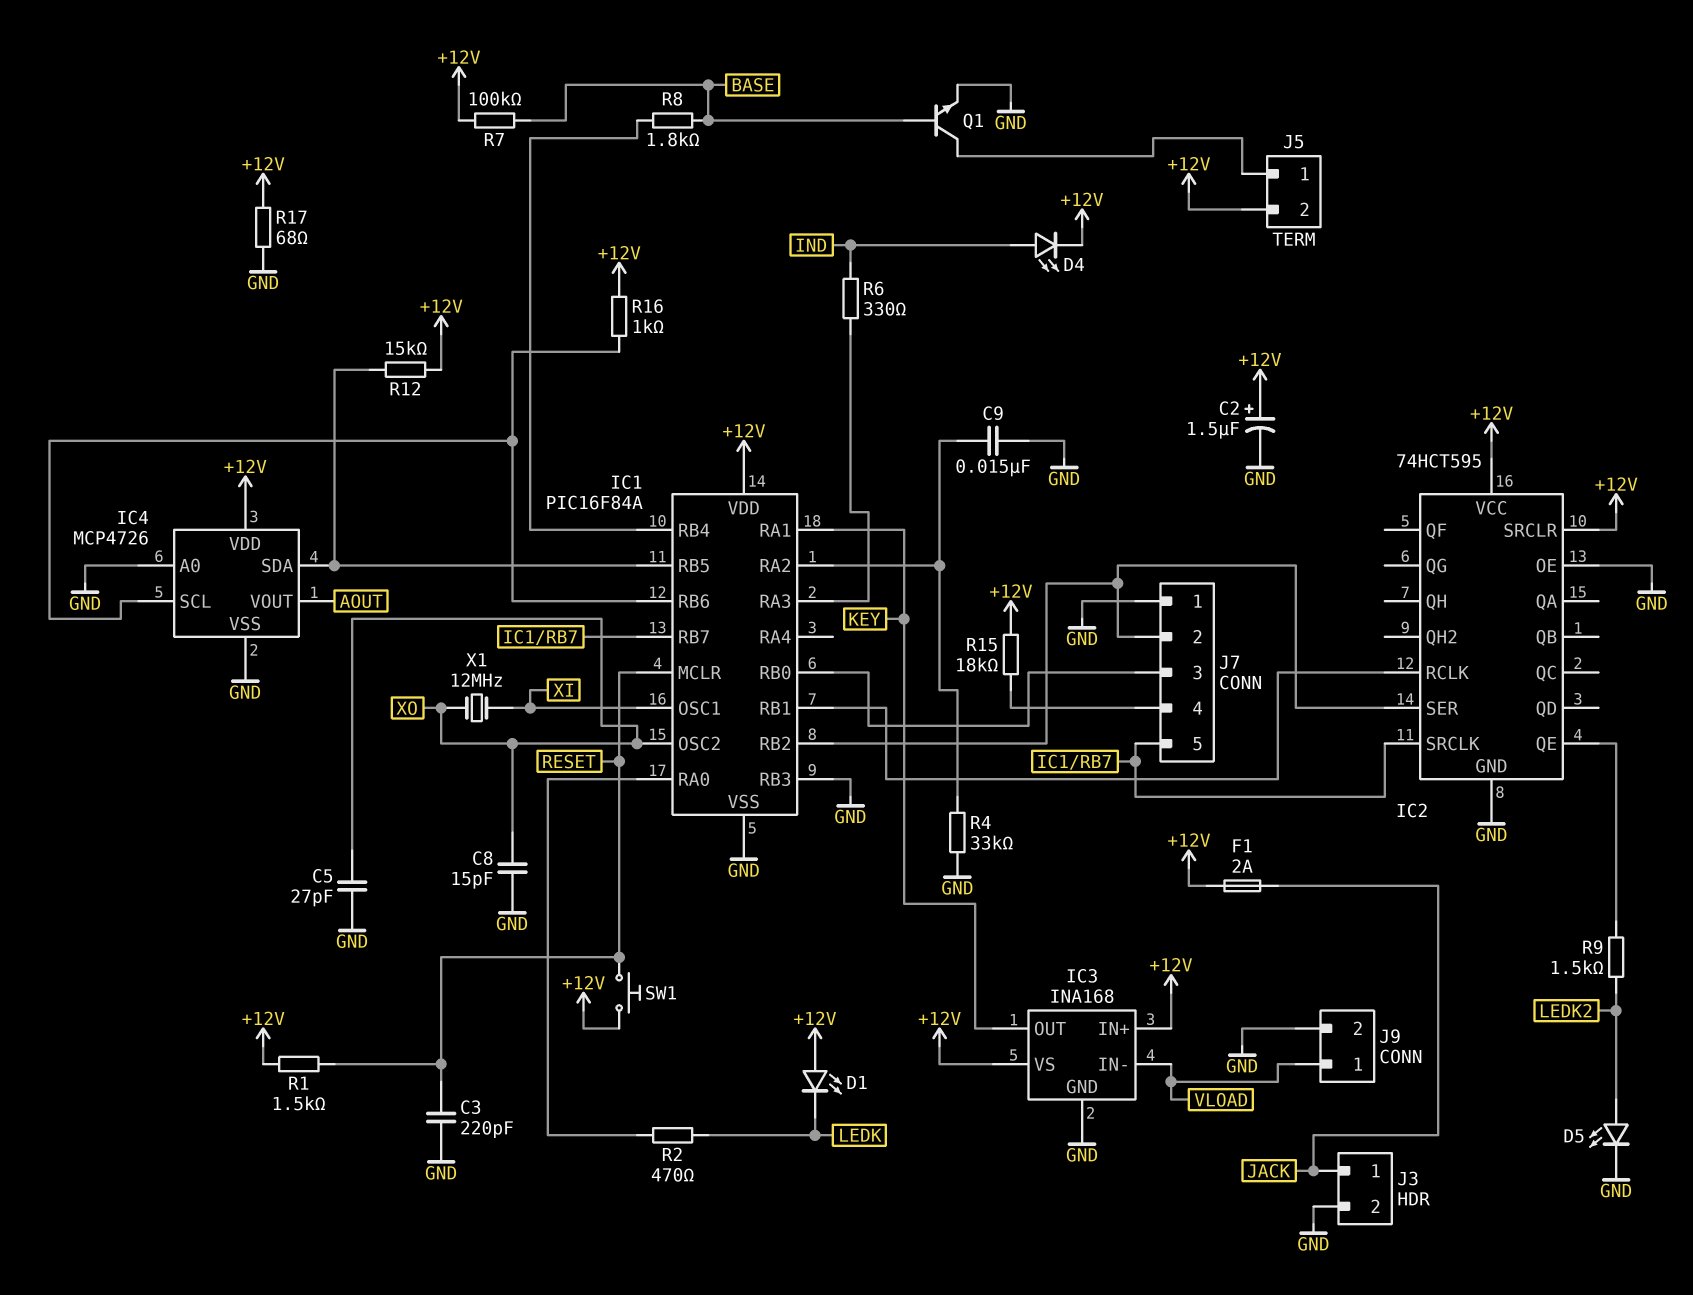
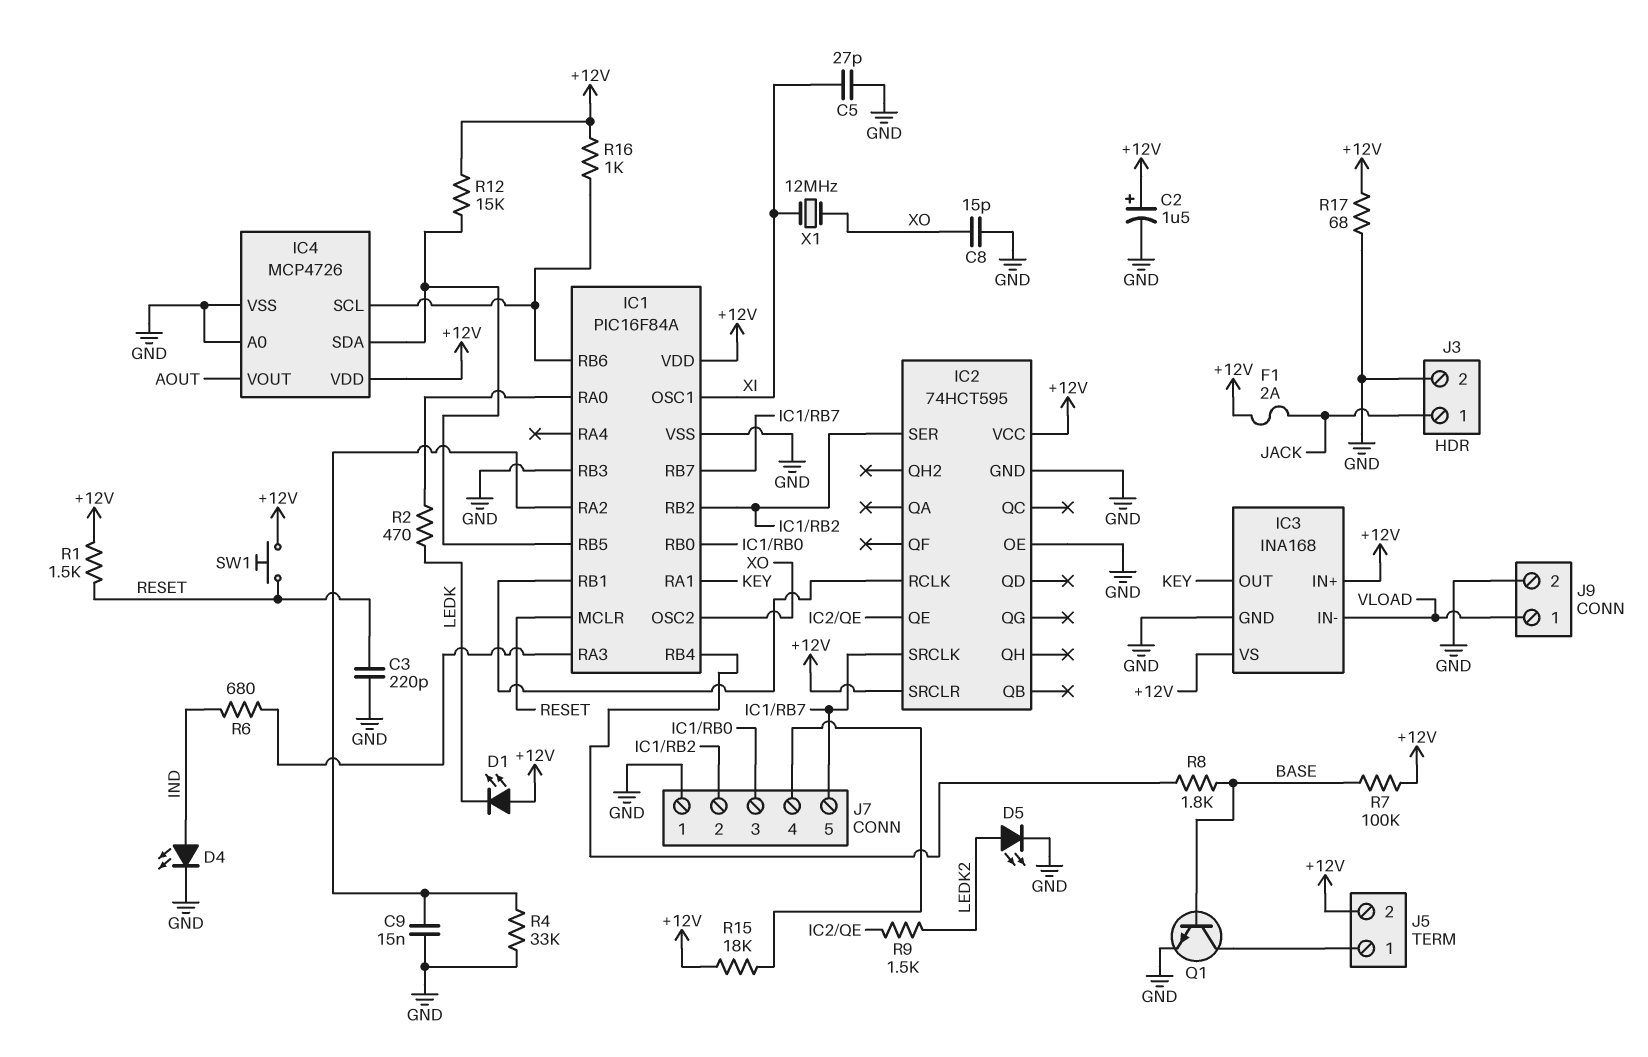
C5: 27pF (GND, XO) -> 27pF (GND, XI)
D4: LED (A IND, K +12V) -> LED (A IND, K GND)
R6: 330 (IC1/RA3, IND) -> 680 (IC1/RA3, IND)

